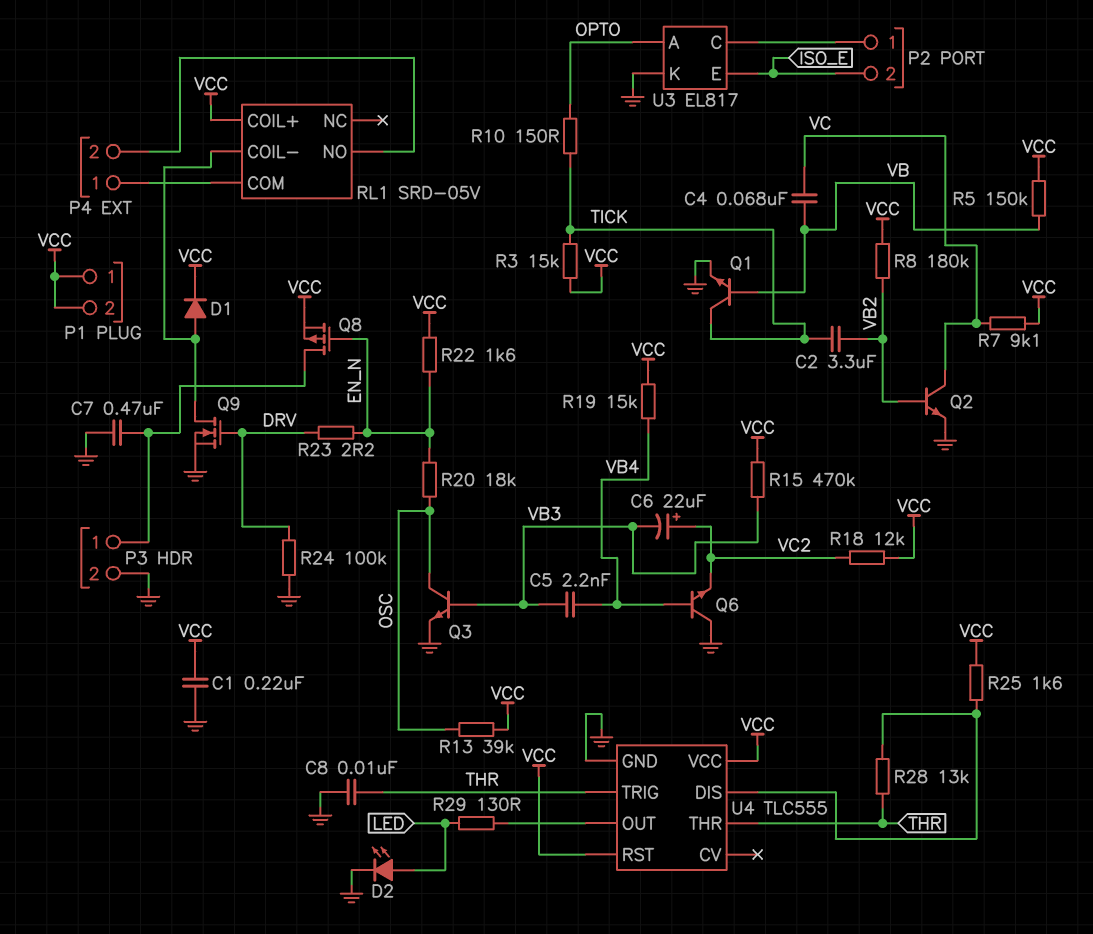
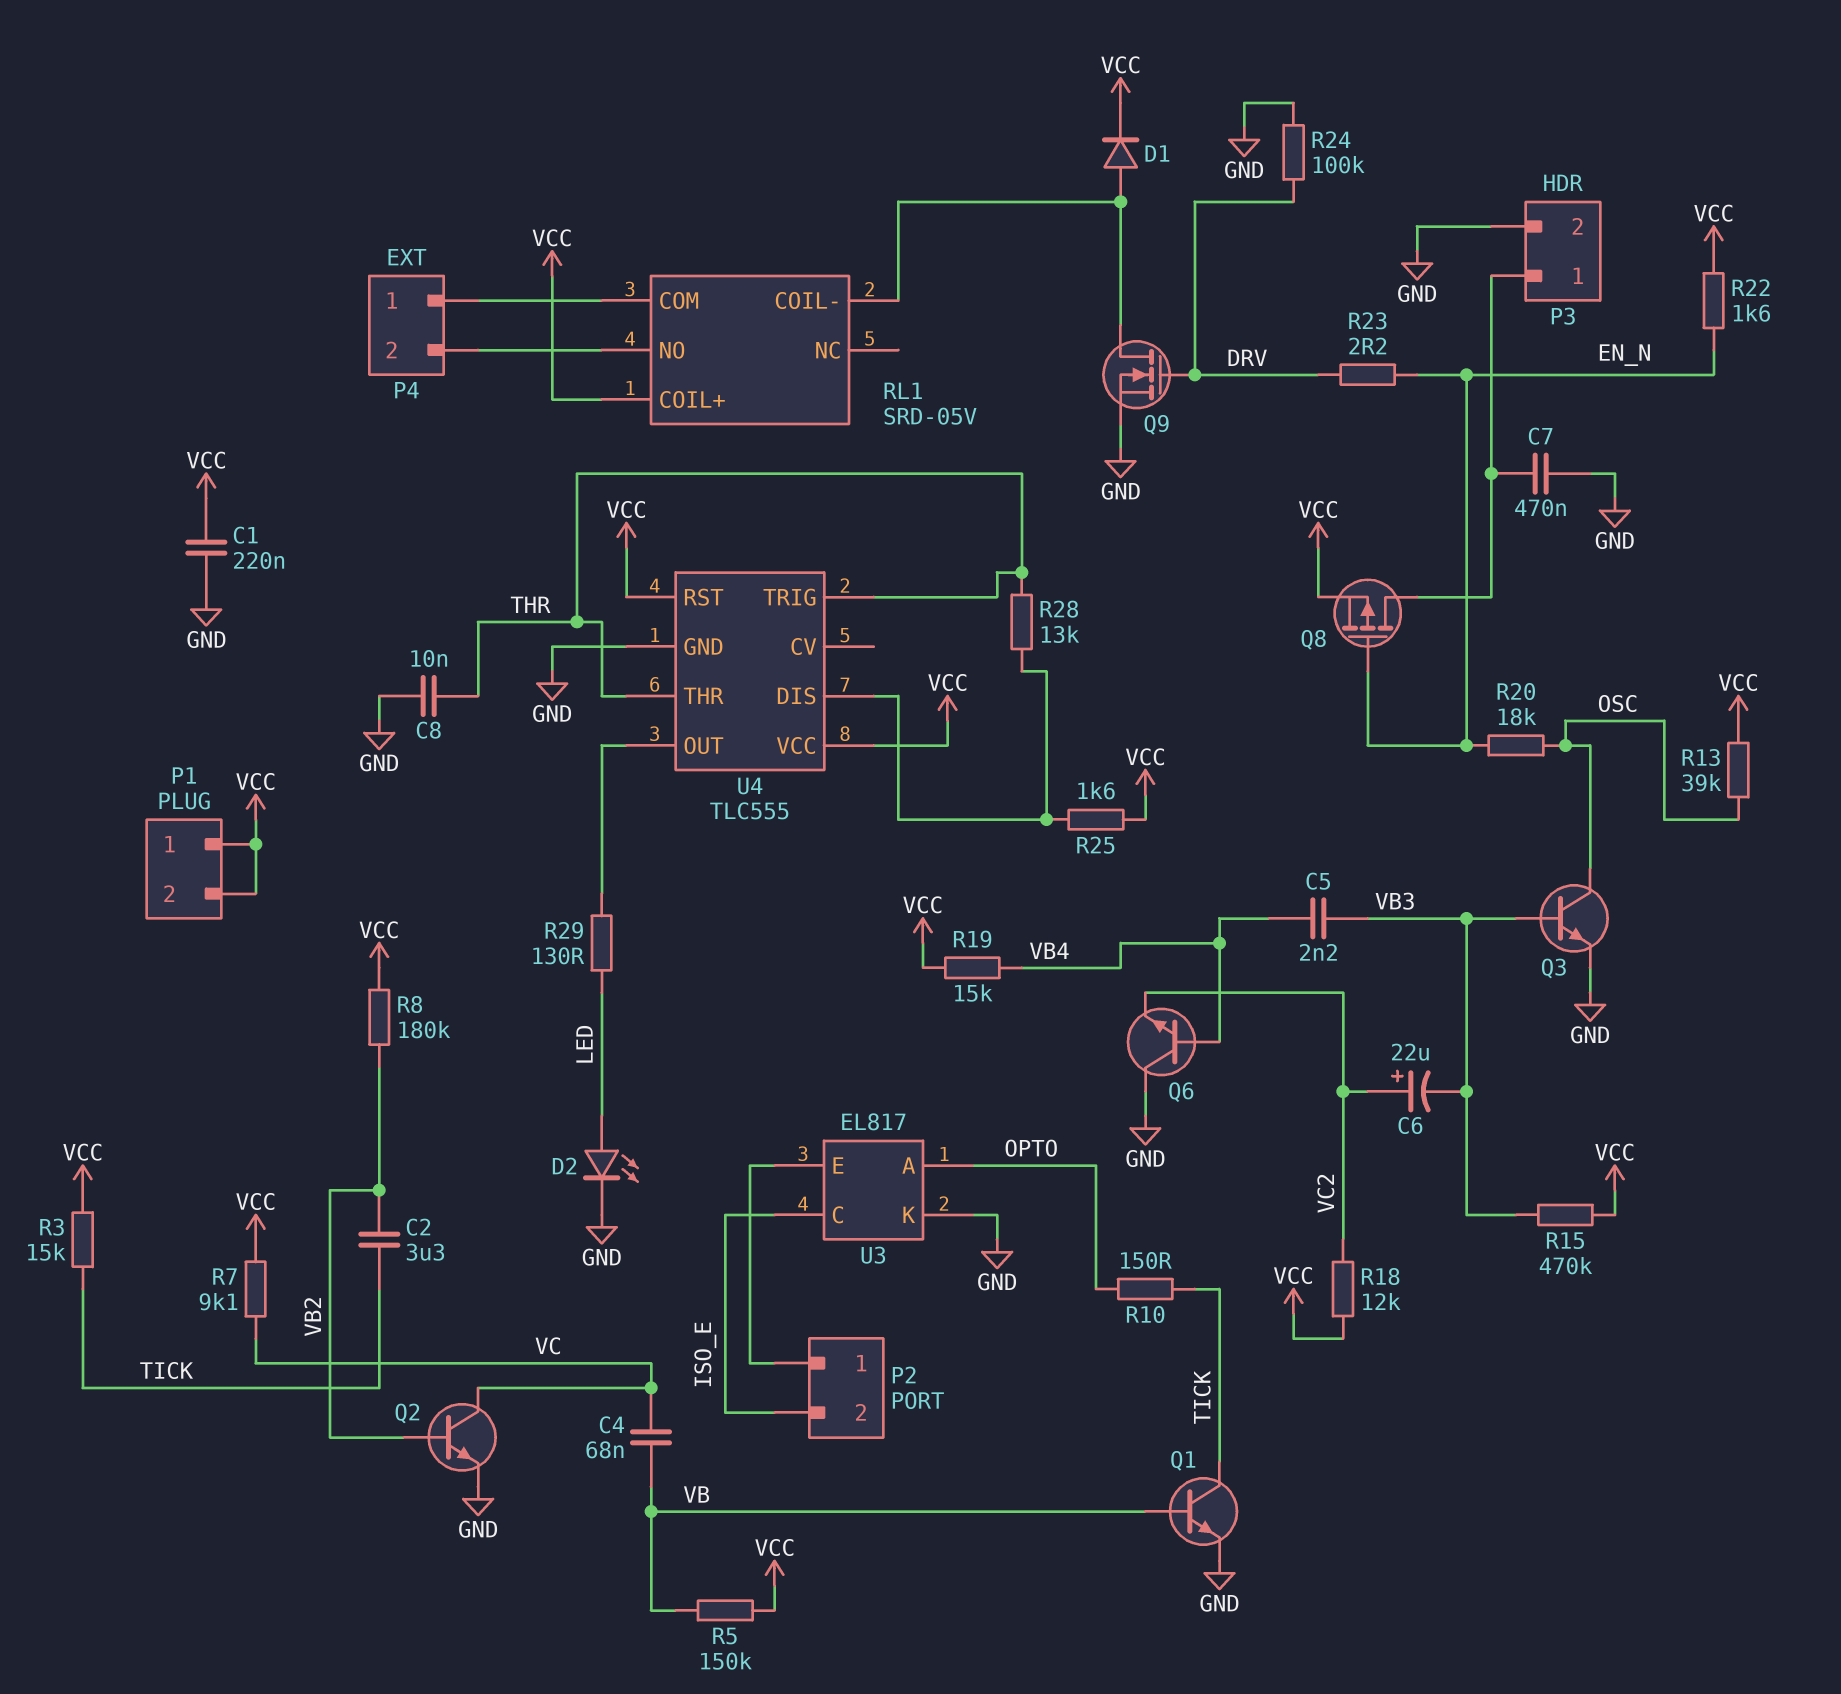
U3 pin C: P2/1 -> ISO_E
U3 pin E: ISO_E -> P2/1

